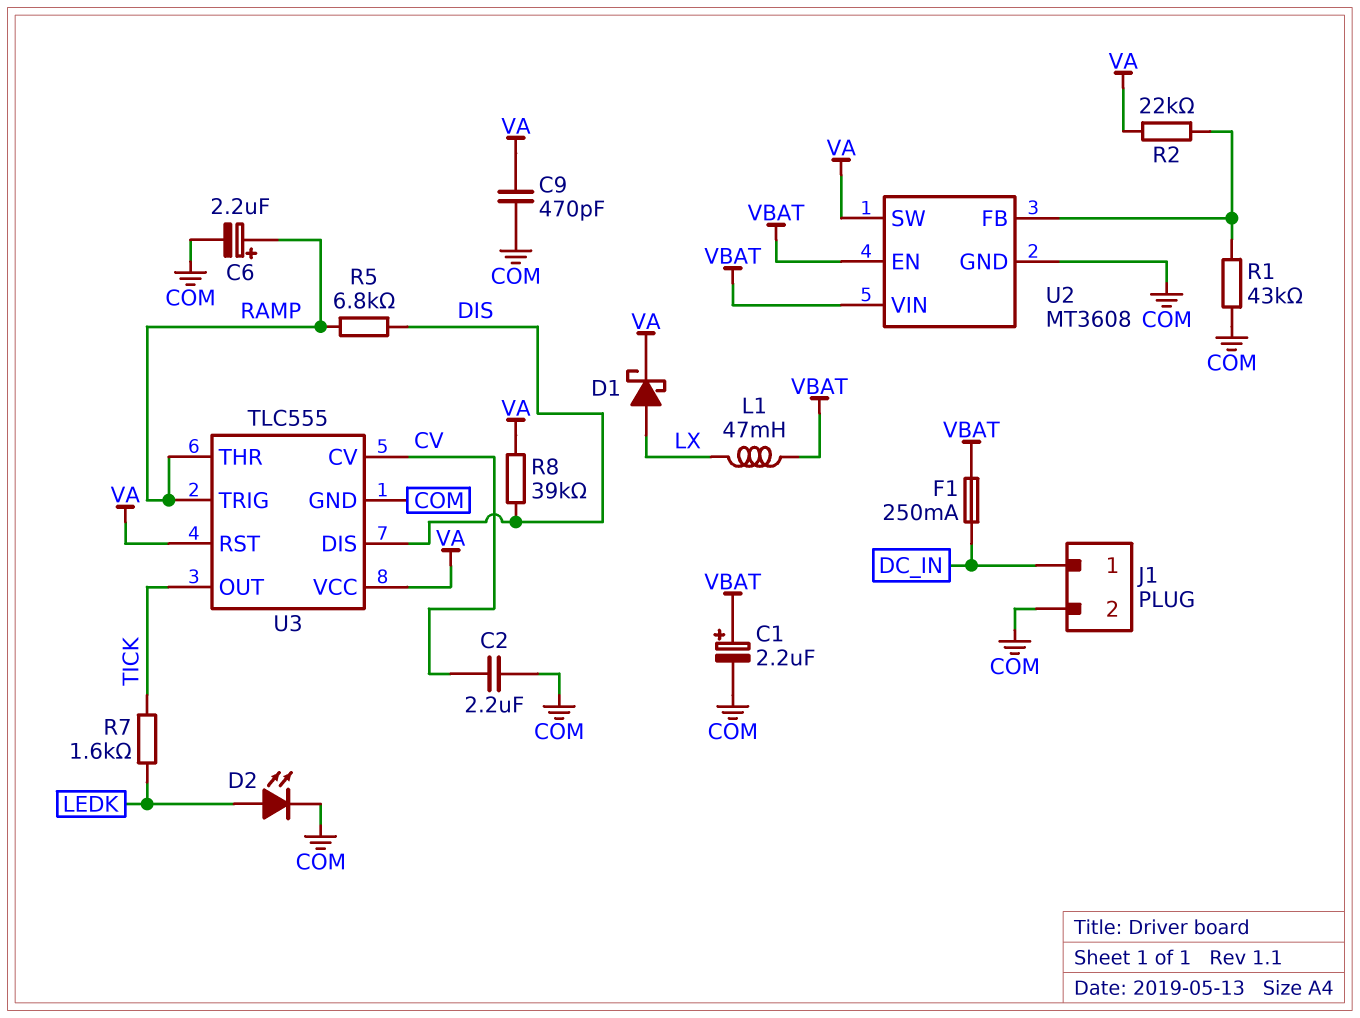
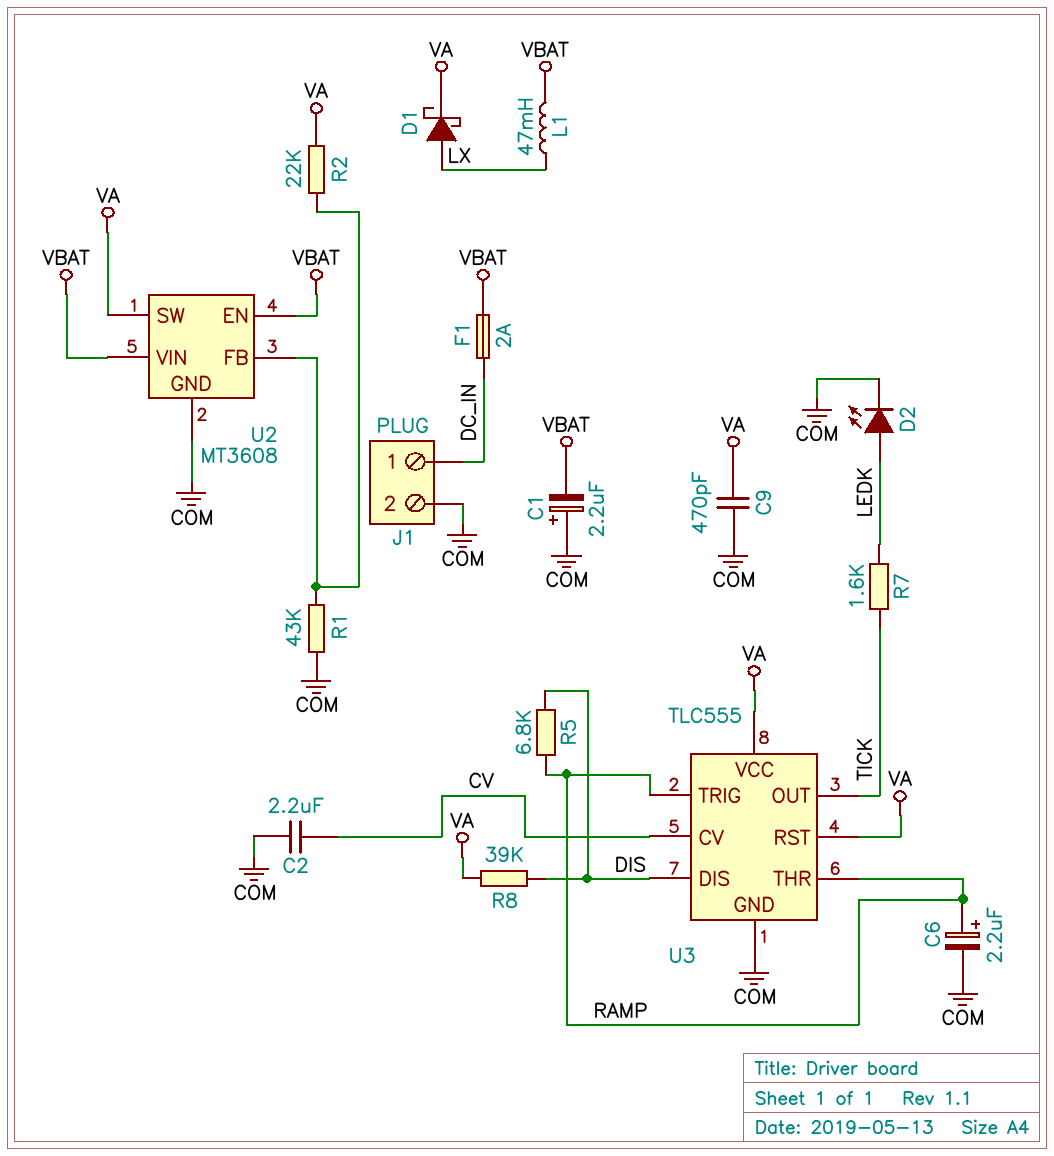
C1: 2.2uF (plus VBAT, minus COM) -> 2.2uF (plus COM, minus VBAT)
F1: 250mA (DC_IN, VBAT) -> 2A (DC_IN, VBAT)

